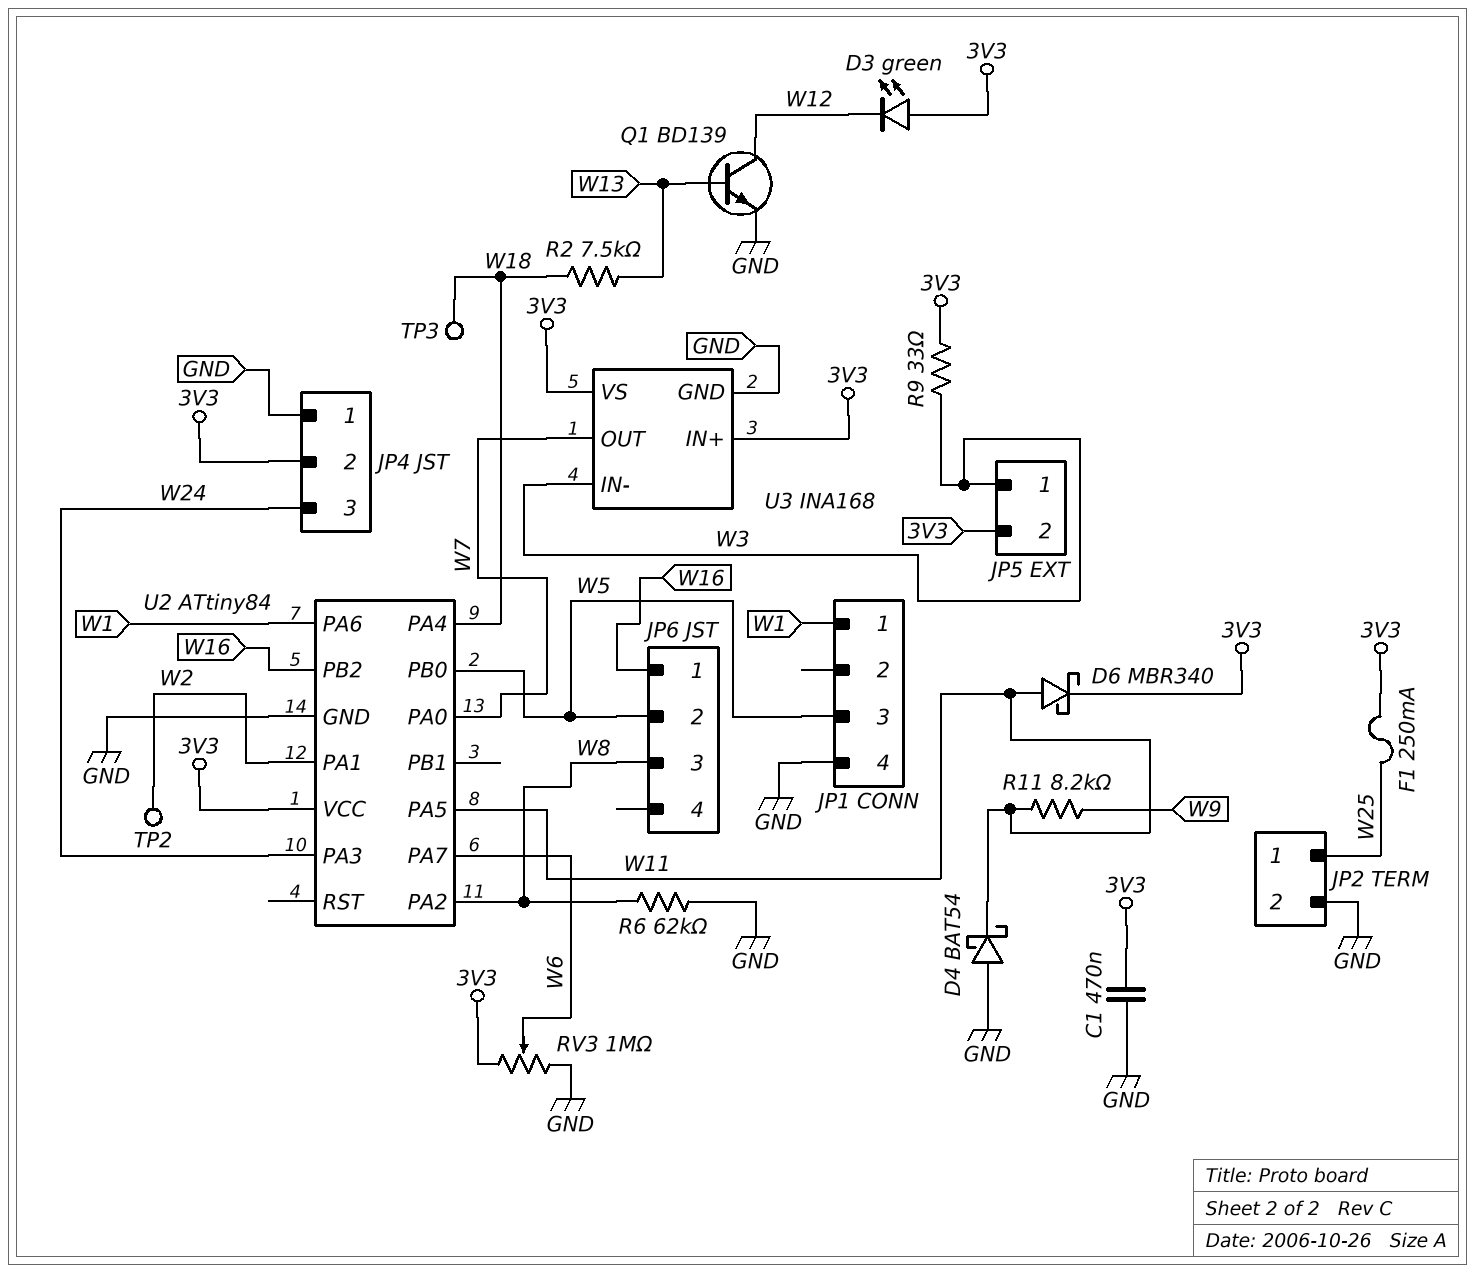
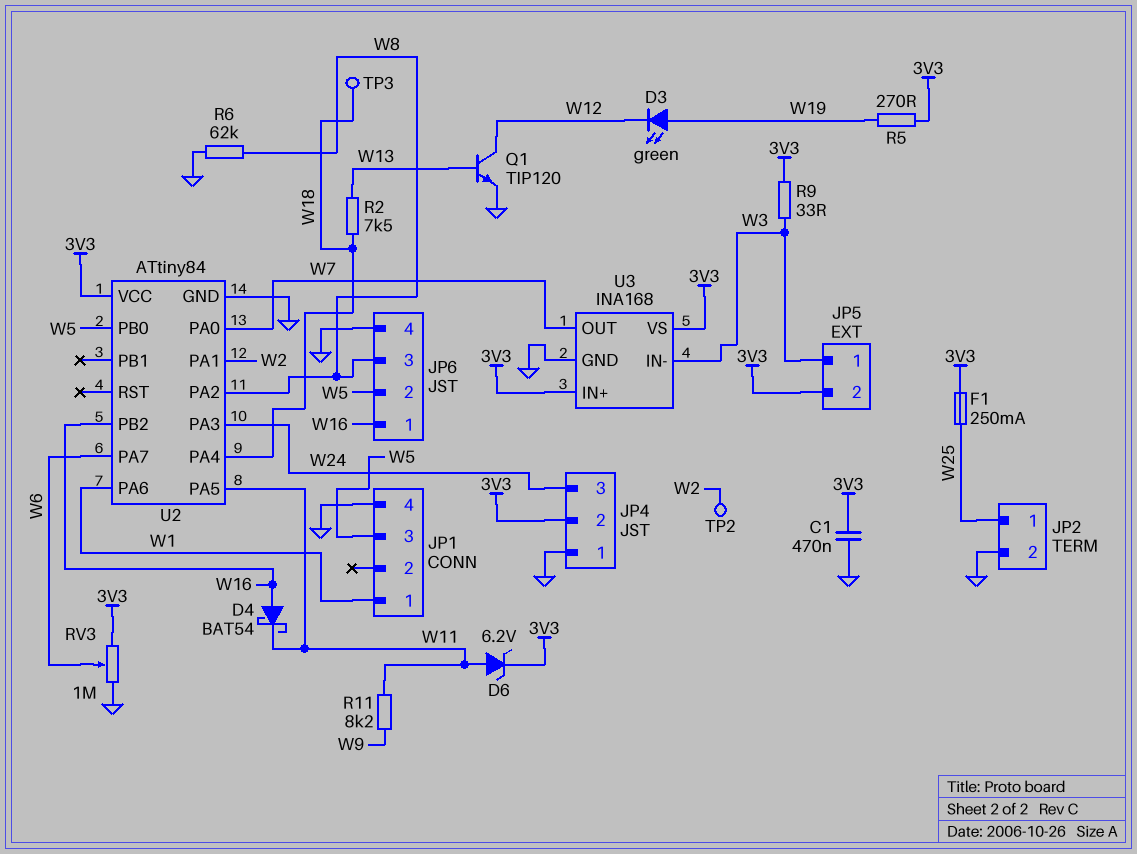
D3: LED green (A 3V3, K W12) -> LED green (A W19, K W12)
D4: schottky BAT54 (A GND, K W11) -> schottky BAT54 (A W16, K W11)
D6: schottky MBR340 (A W11, K 3V3) -> zener 6.2V (A W11, K 3V3)
JP6 pin 4: none -> GND
Q1: NPN BD139 (B W13, C W12, E GND) -> NPN TIP120 (B W13, C W12, E GND)
R5: none -> 270 (3V3, W19)

